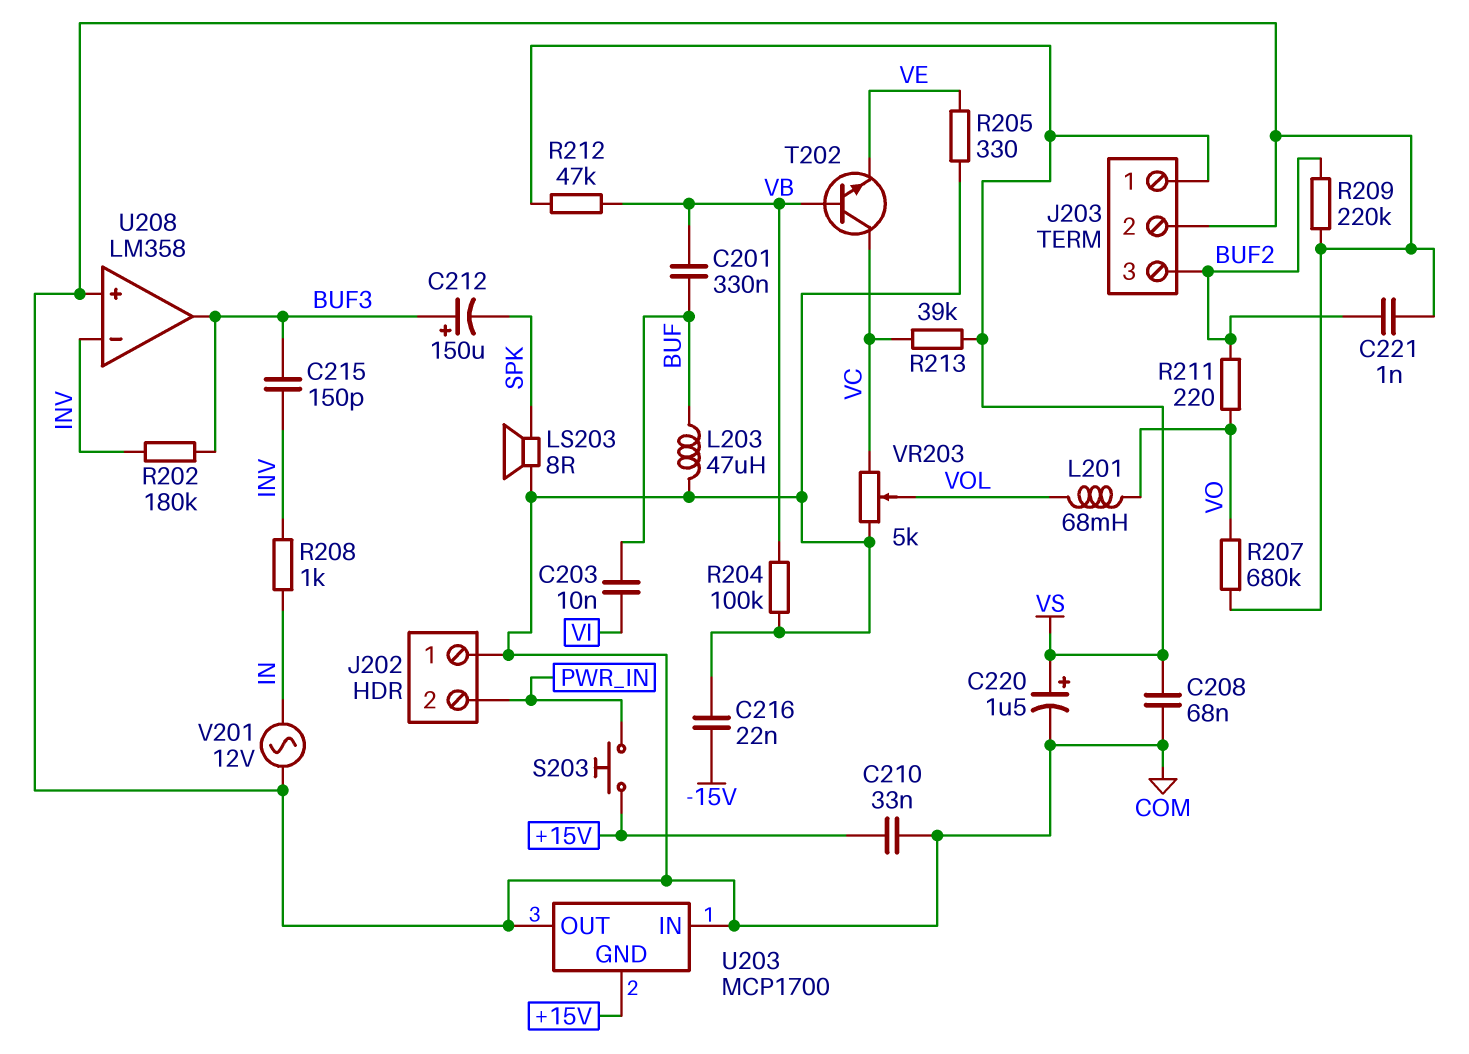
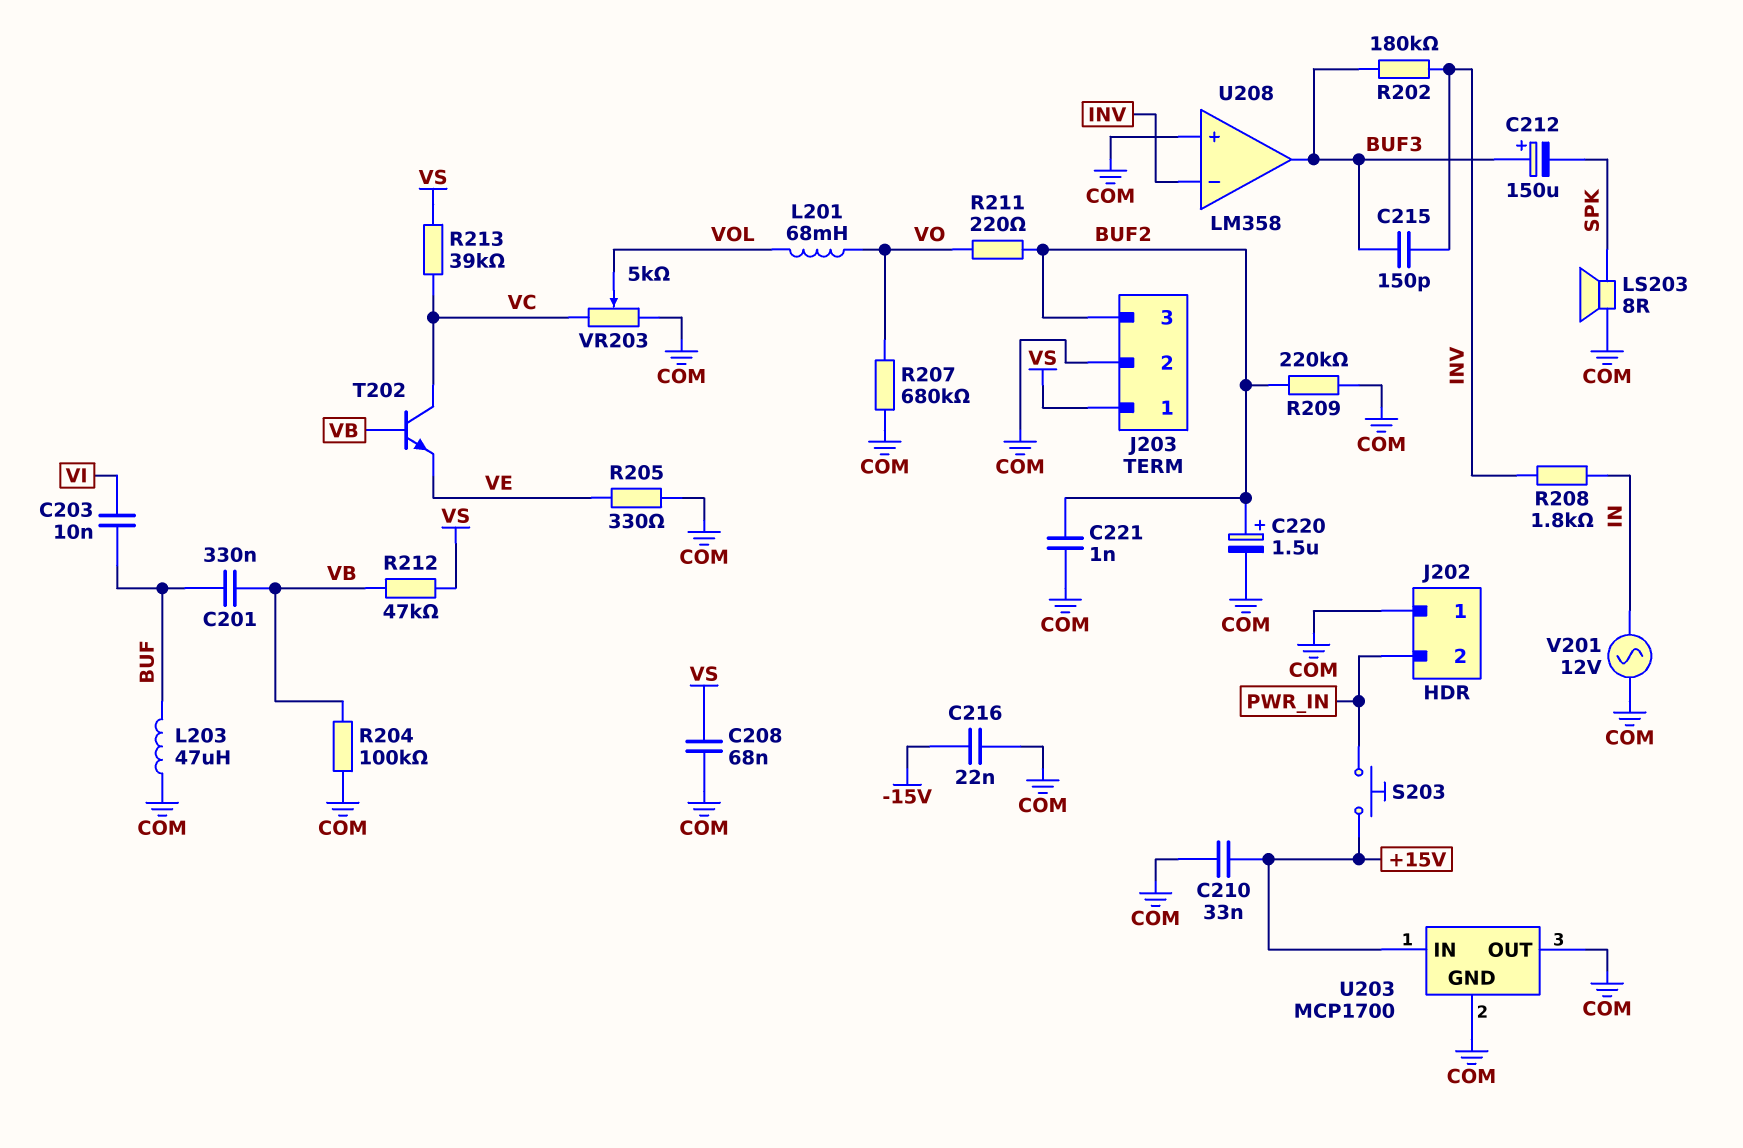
C220: 1.5uF (plus VS, minus COM) -> 1.5uF (plus BUF2, minus COM)
R208: 1k (IN, INV) -> 1.8k (IN, INV)
U203 pin GND: +15V -> COM
U203 pin IN: COM -> +15V

